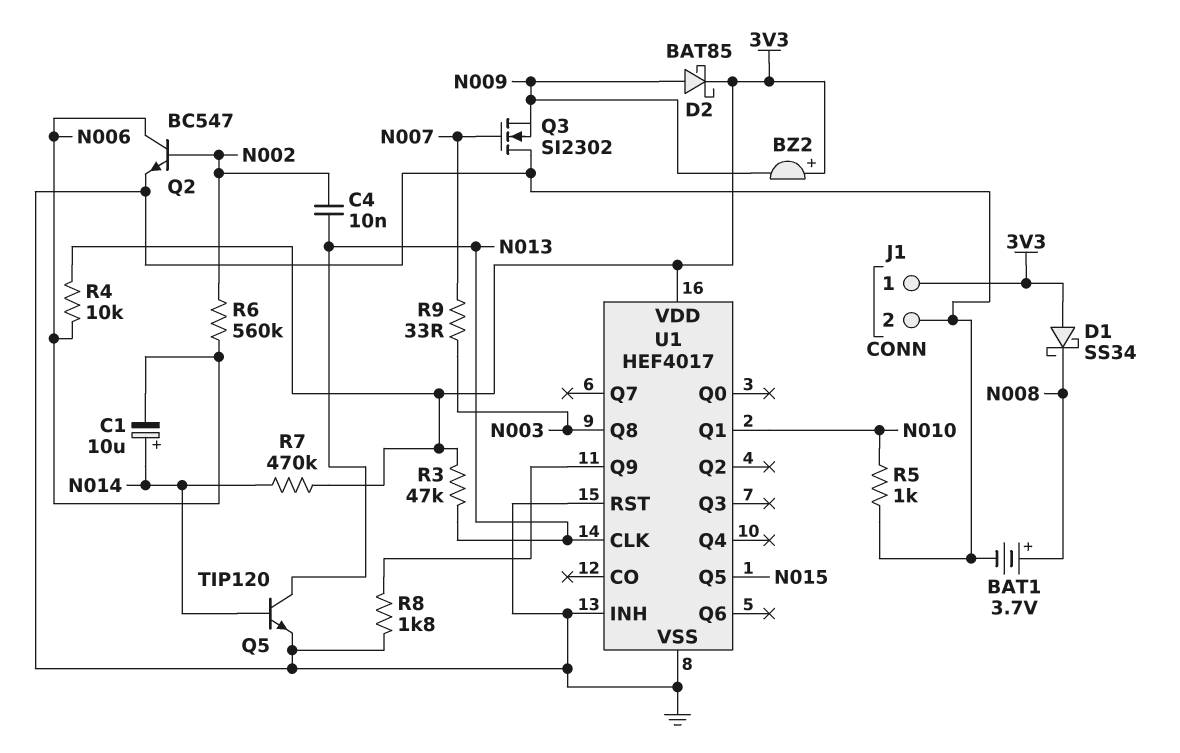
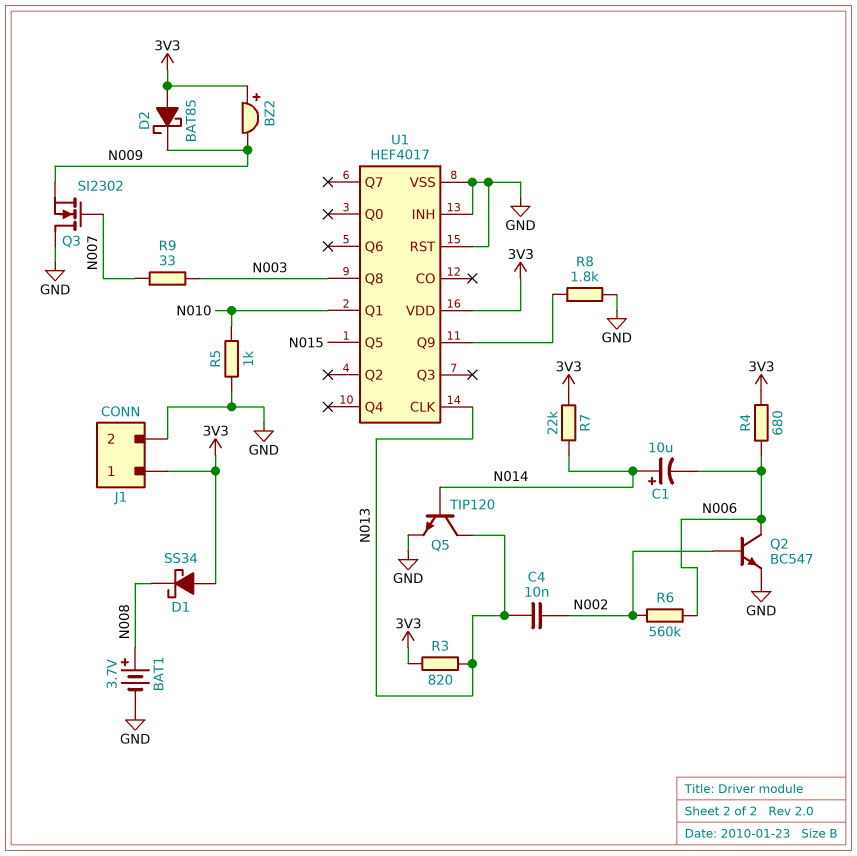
D2: schottky BAT85 (A N009, K 3V3) -> schottky BAT85 (A 3V3, K N009)
R3: 47k (3V3, N013) -> 820 (3V3, N013)
R4: 10k (3V3, N006) -> 680 (3V3, N006)
R7: 470k (3V3, N014) -> 22k (3V3, N014)

